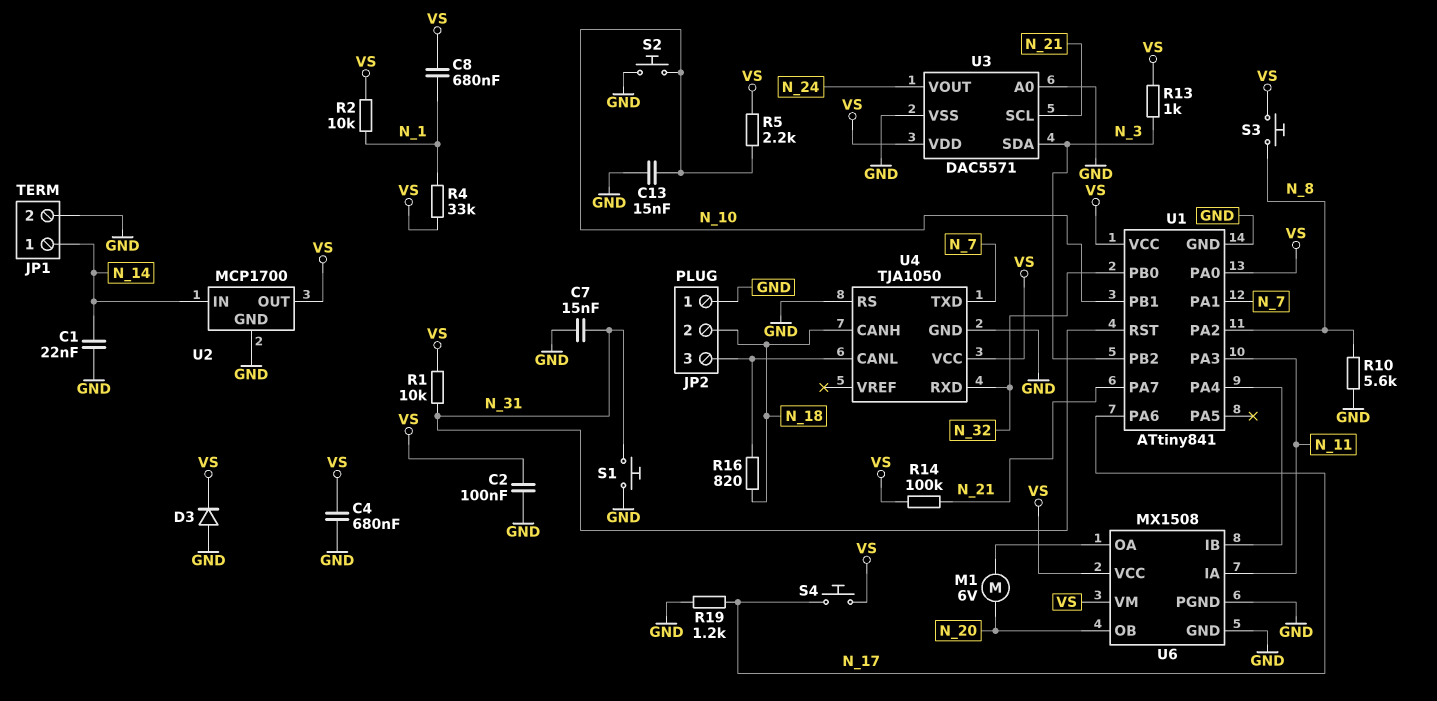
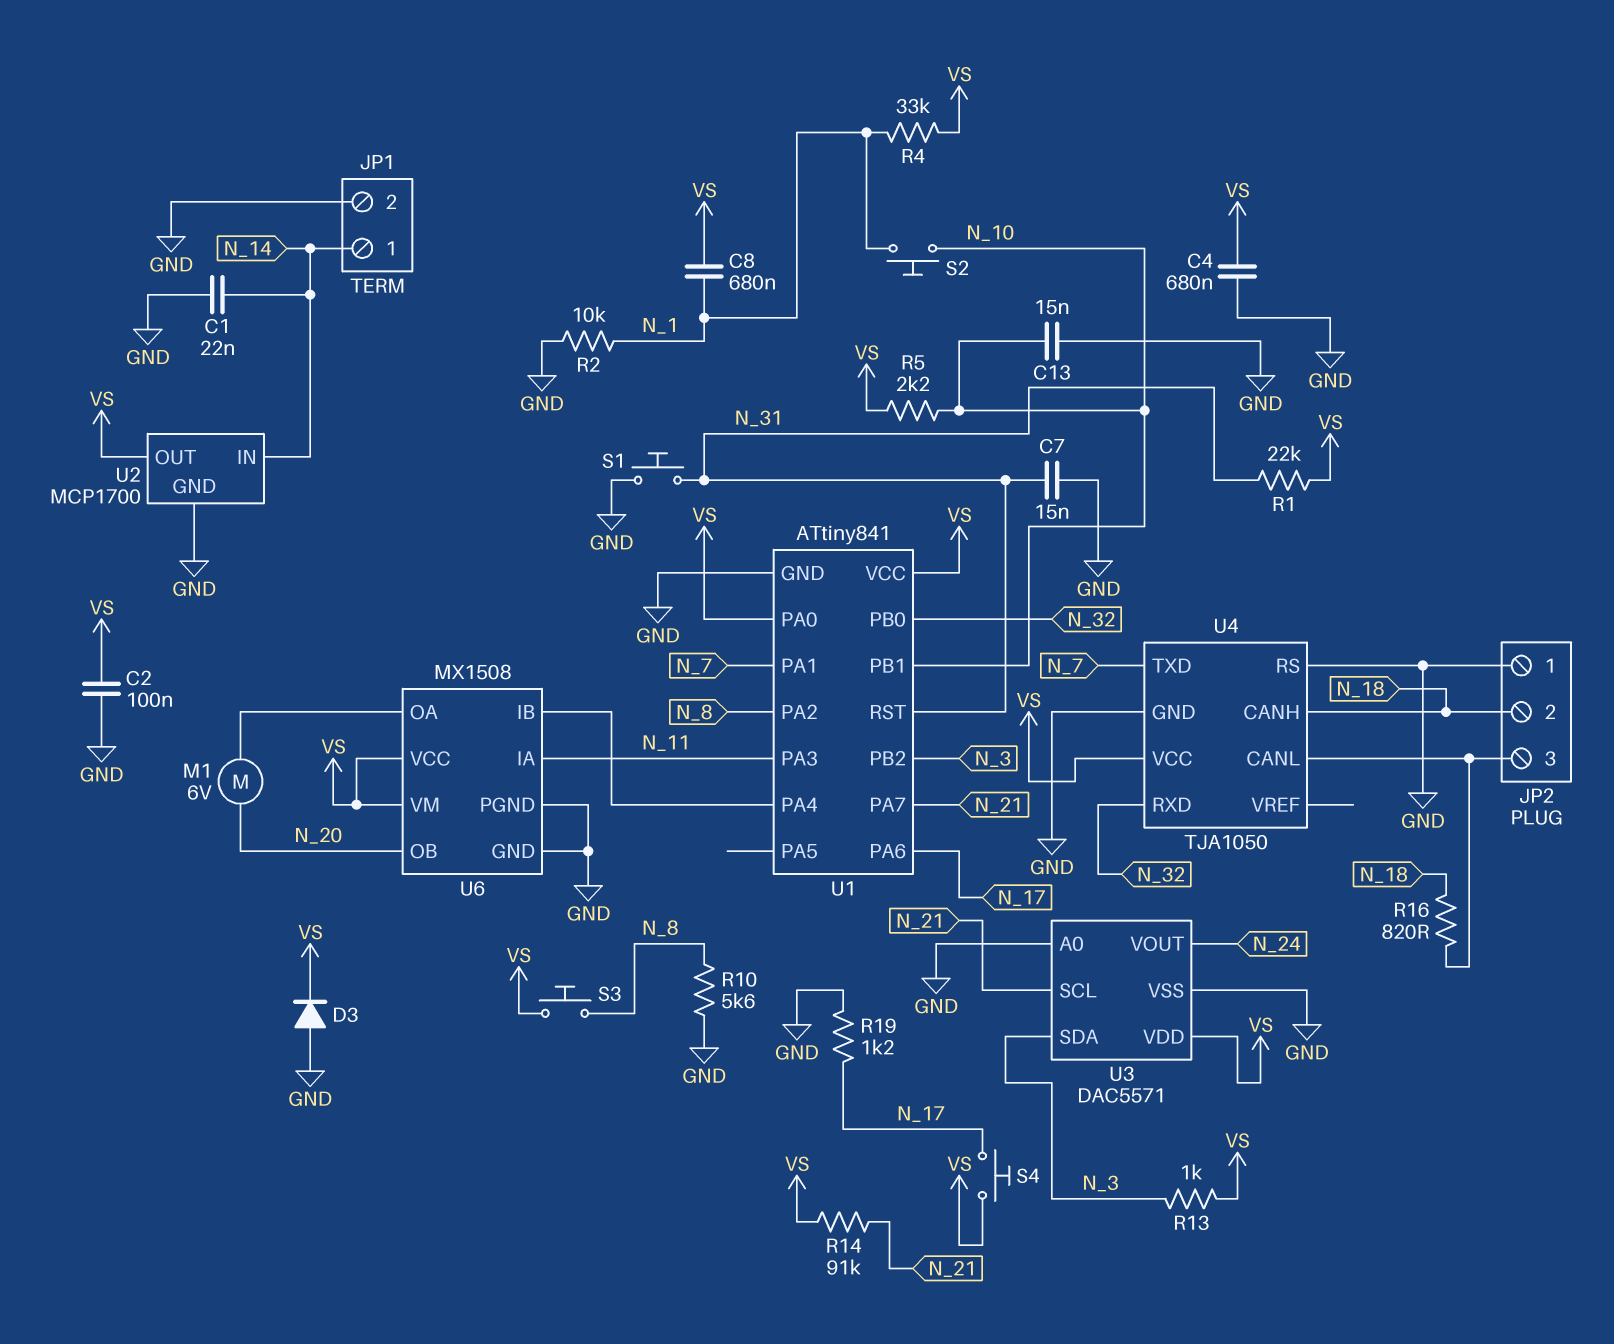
R1: 10k (N_31, VS) -> 22k (N_31, VS)
R2: 10k (N_1, VS) -> 10k (GND, N_1)
R14: 100k (N_21, VS) -> 91k (N_21, VS)
S2: button (GND, N_10) -> button (N_1, N_10)

